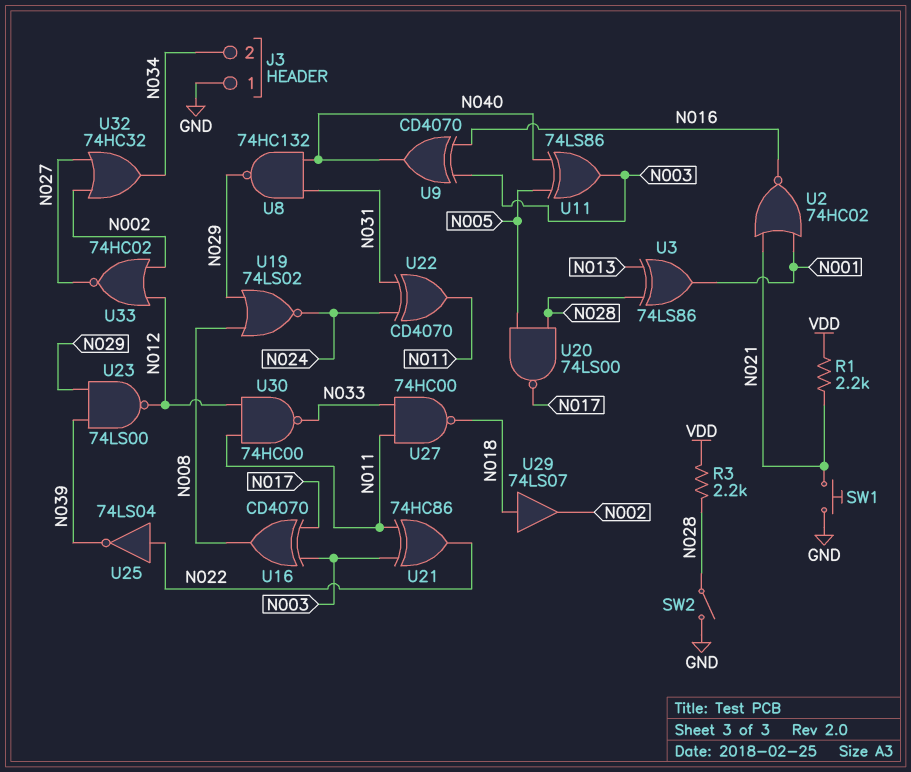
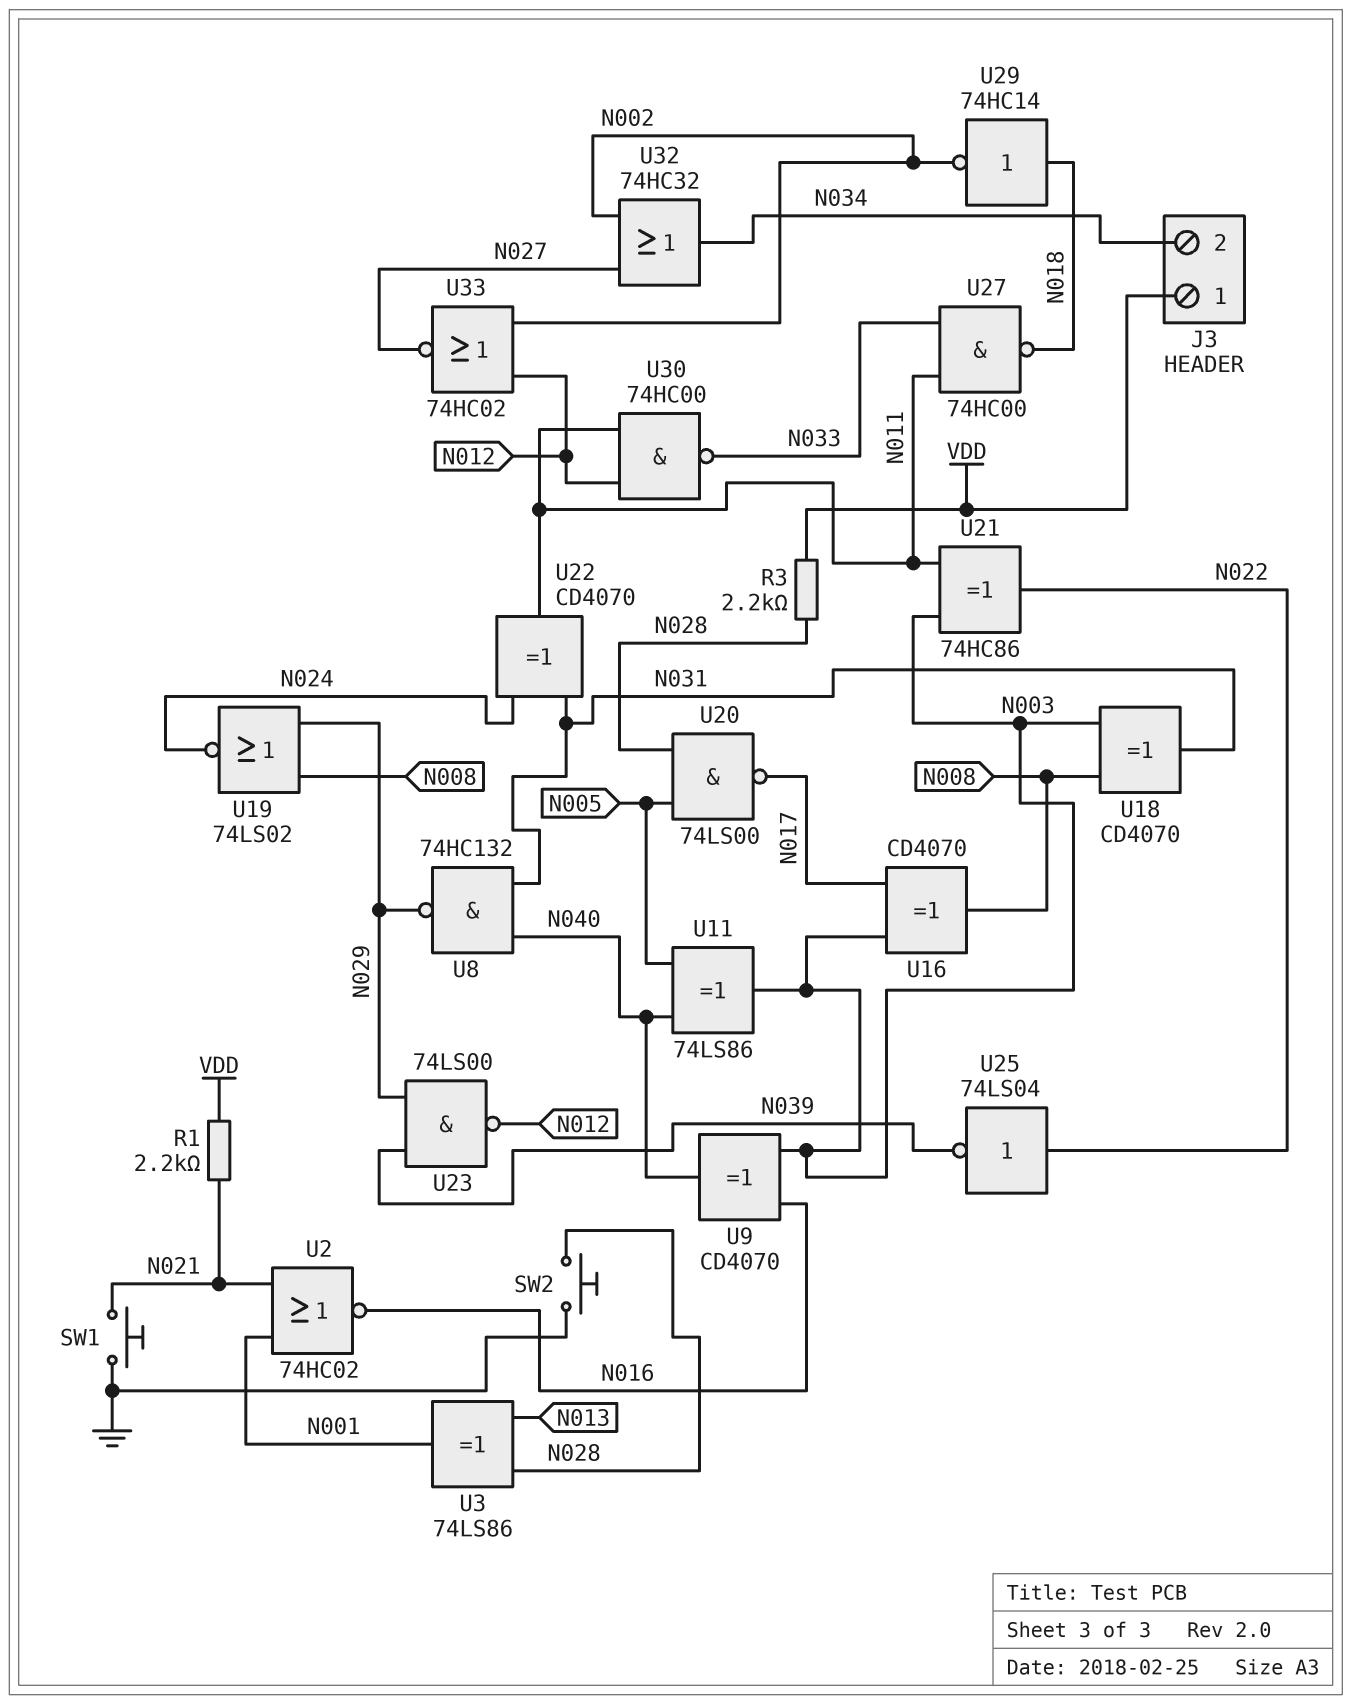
J3 pin 1: GND -> VDD
SW2: switch (GND, N028) -> button (GND, N028)
U18: none -> XOR CD4070 (in N003, in N008, out N031)
U29: buffer 74LS07 (in N018, out N002) -> NOT 74HC14 (in N018, out N002)

